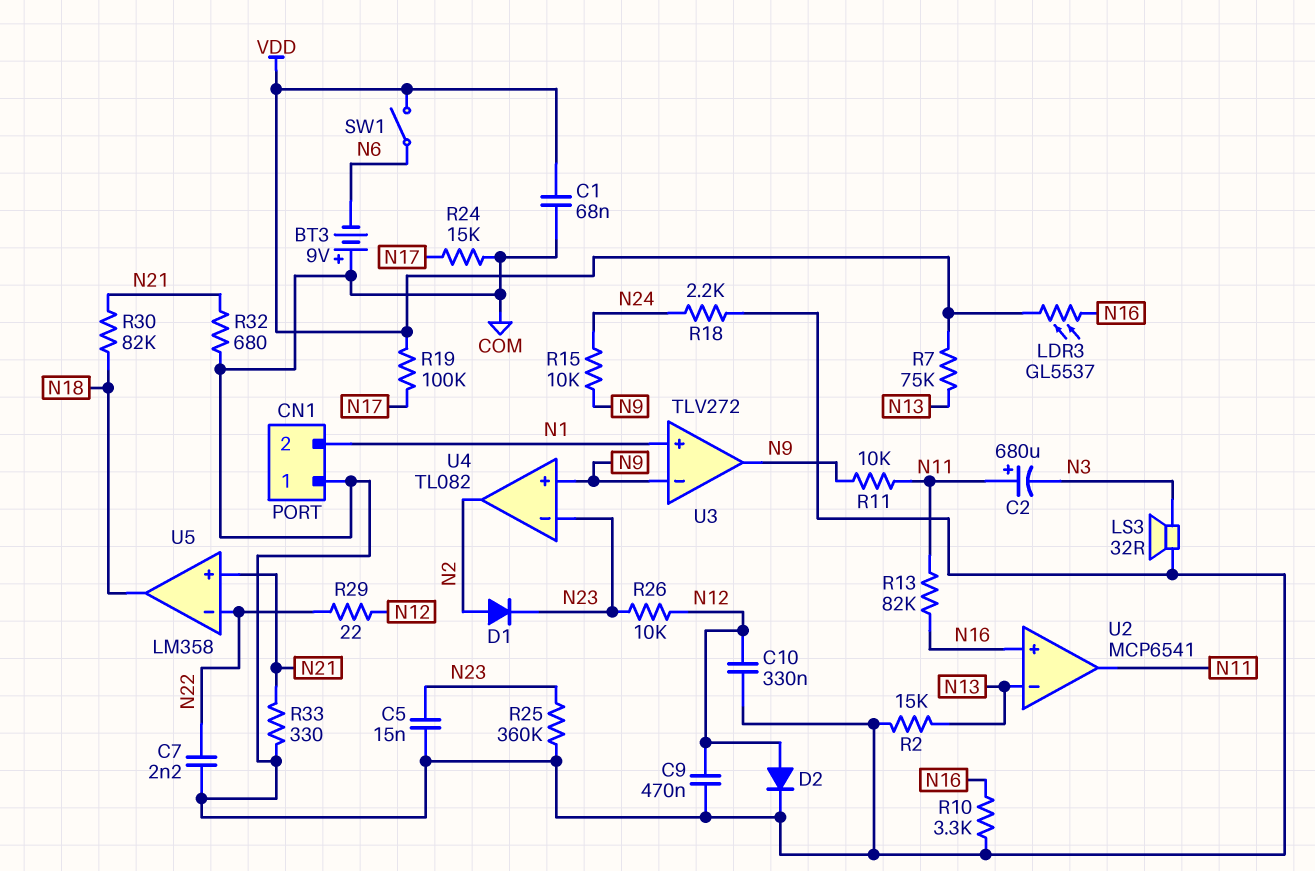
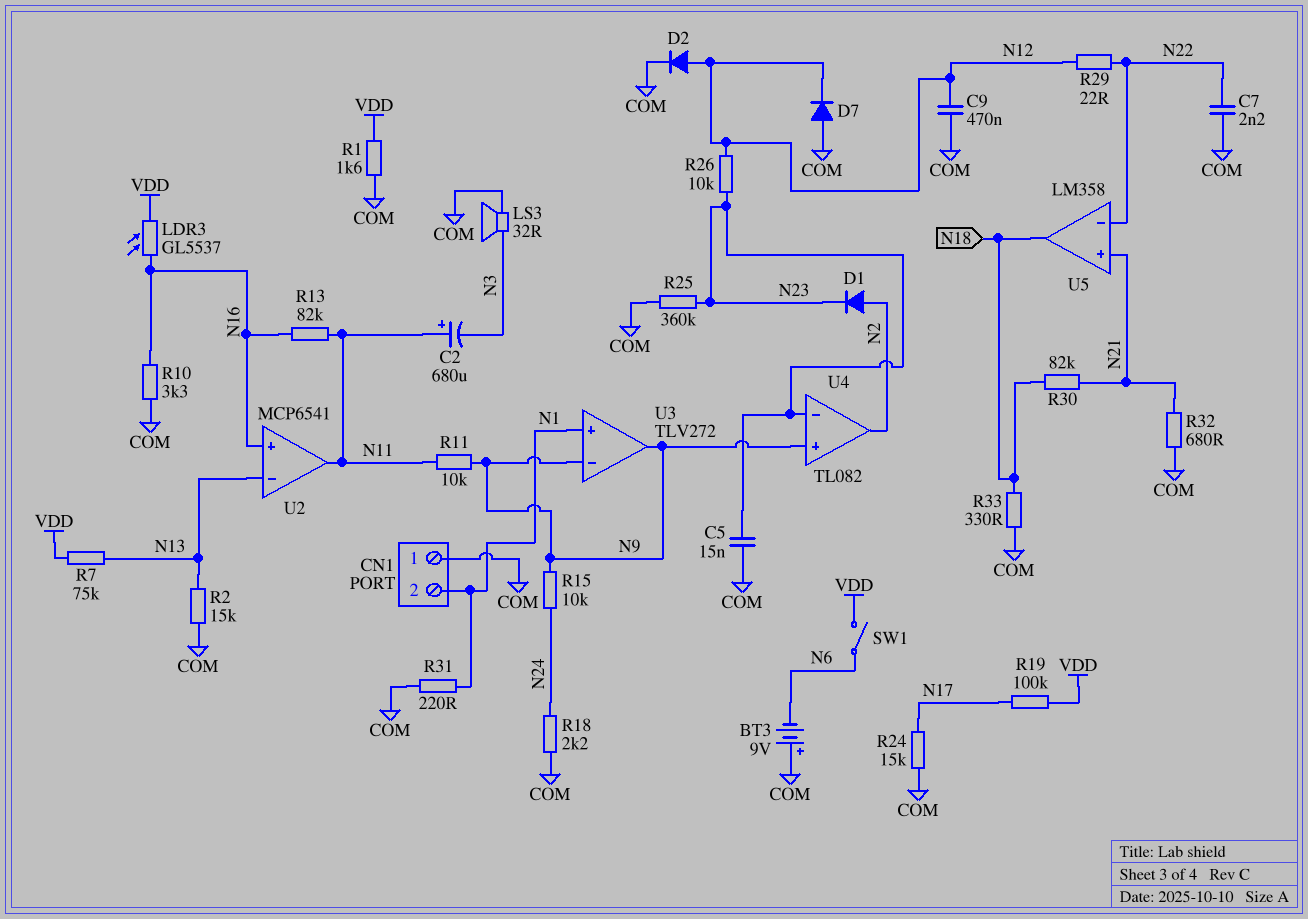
C1: 68nF (COM, VDD) -> none
C10: 330nF (COM, N12) -> none
D7: none -> diode (A COM, K N12)
R1: none -> 1.6k (COM, VDD)
R31: none -> 220 (COM, N1)
R33: 330 (COM, N21) -> 330 (COM, N18)

